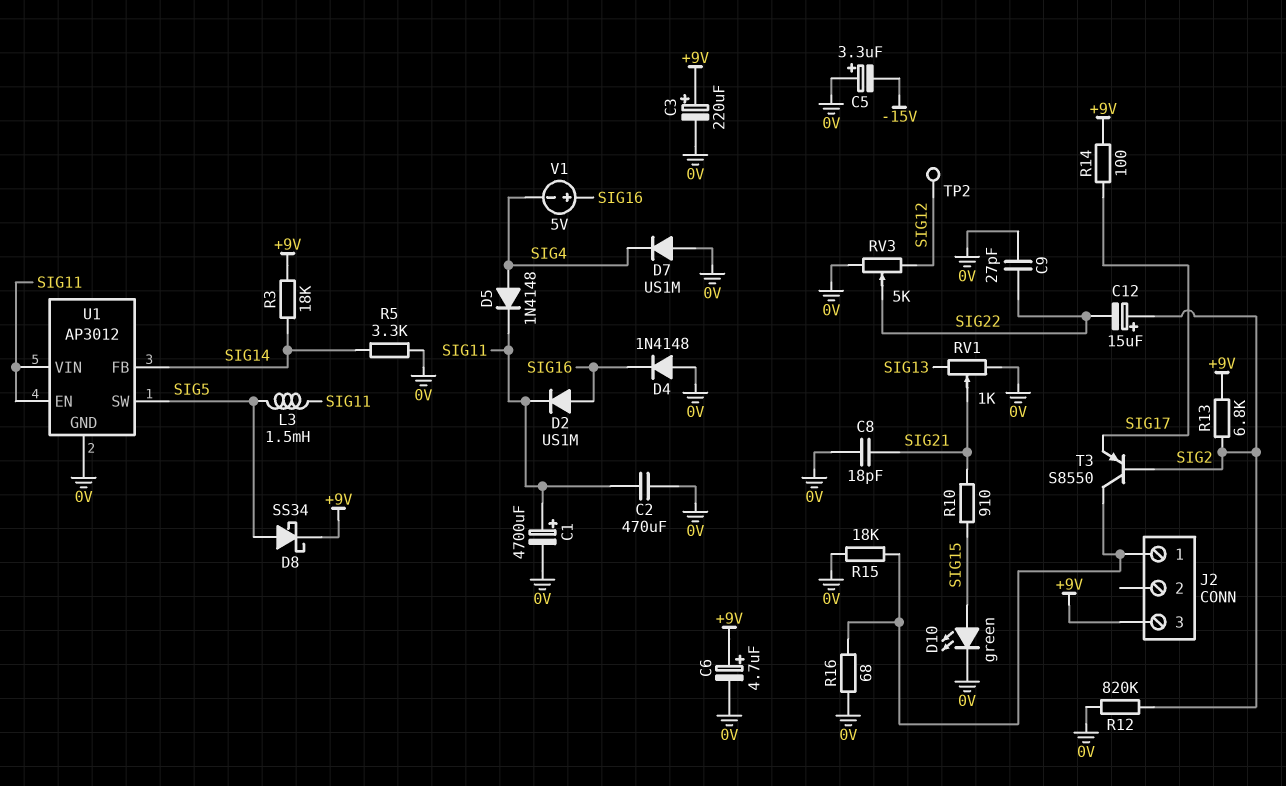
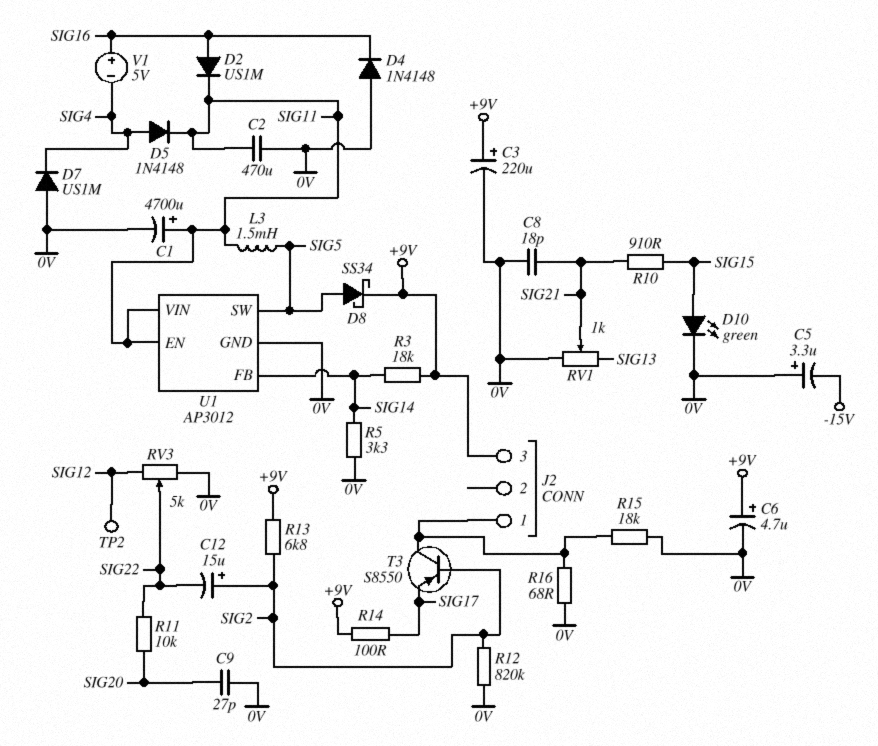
C9: 27pF (0V, SIG22) -> 27pF (0V, SIG20)
R11: none -> 10k (SIG20, SIG22)

